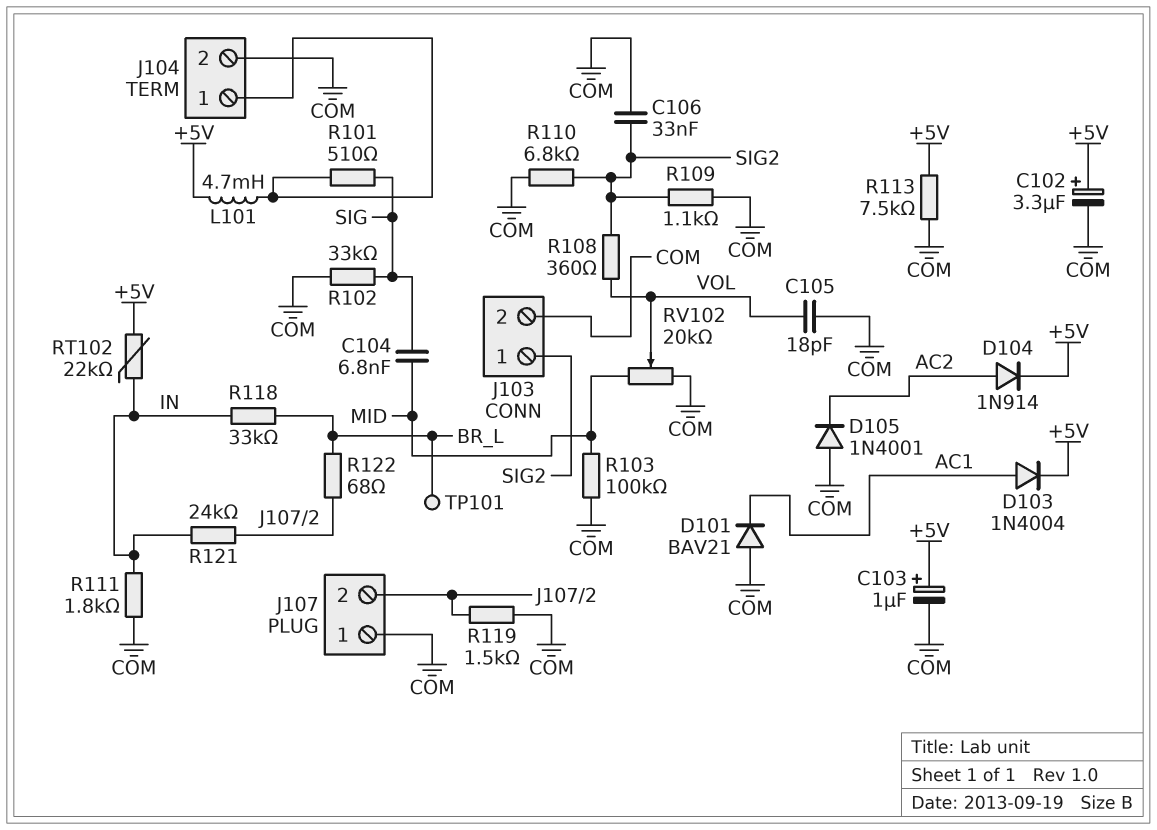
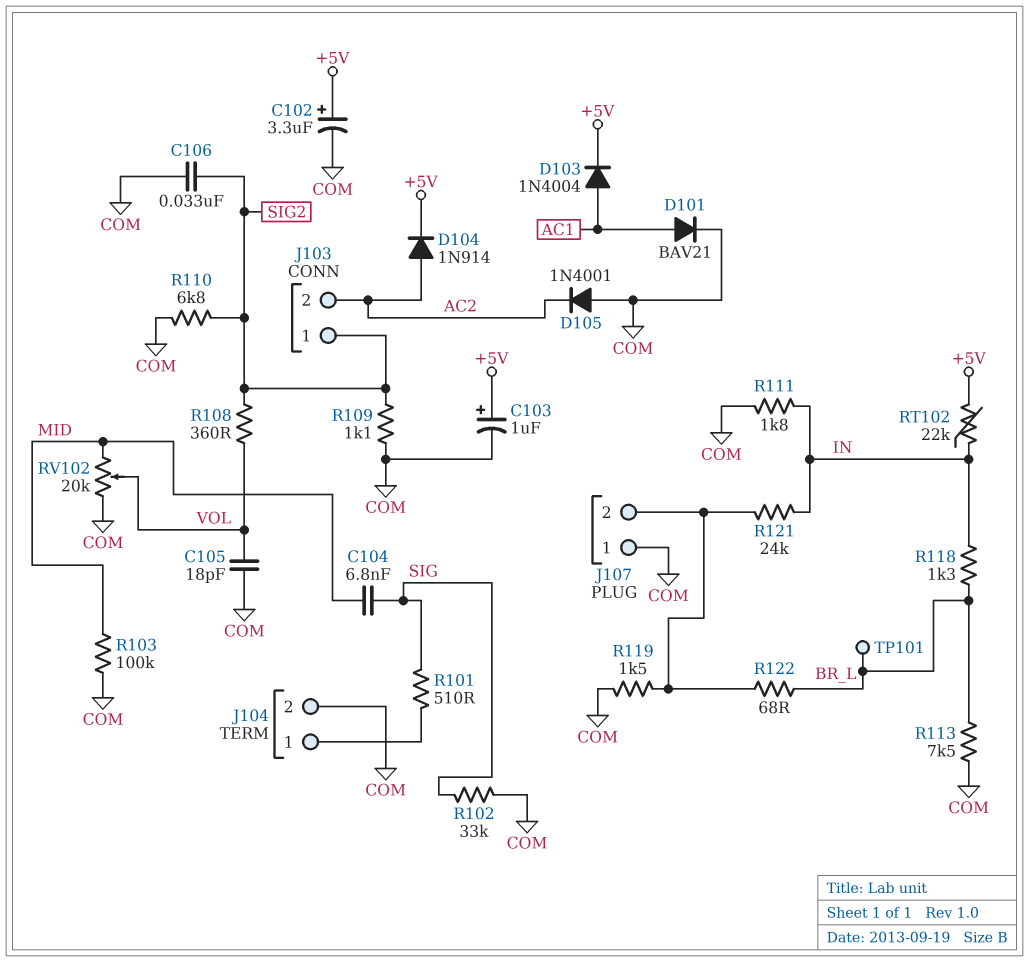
D101: diode BAV21 (A COM, K AC1) -> diode BAV21 (A AC1, K COM)
J103 pin 2: COM -> AC2
L101: 4.7mH (+5V, J104/1) -> none
R113: 7.5k (+5V, COM) -> 7.5k (BR_L, COM)
R118: 33k (BR_L, IN) -> 1.3k (BR_L, IN)

